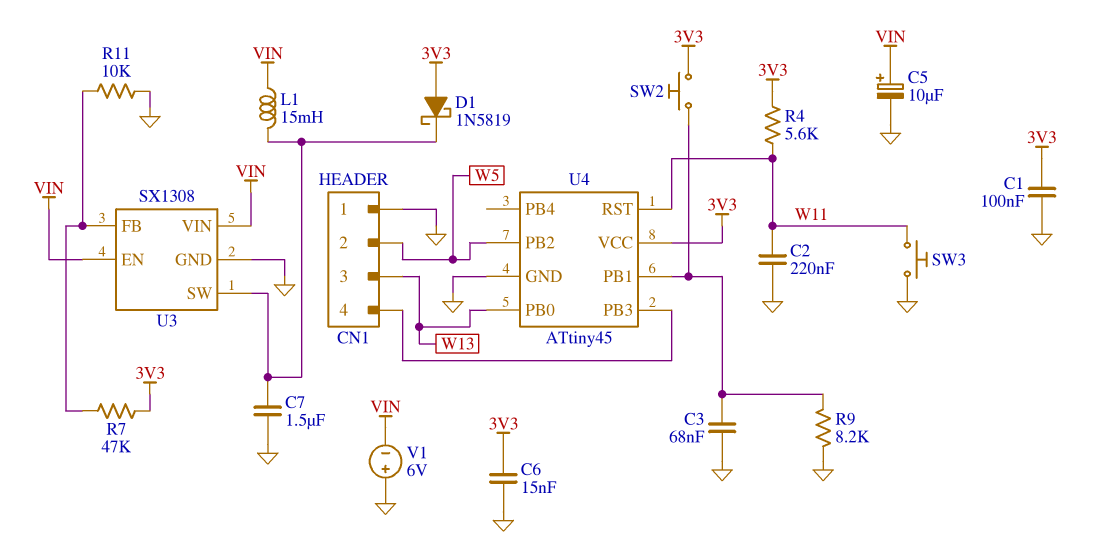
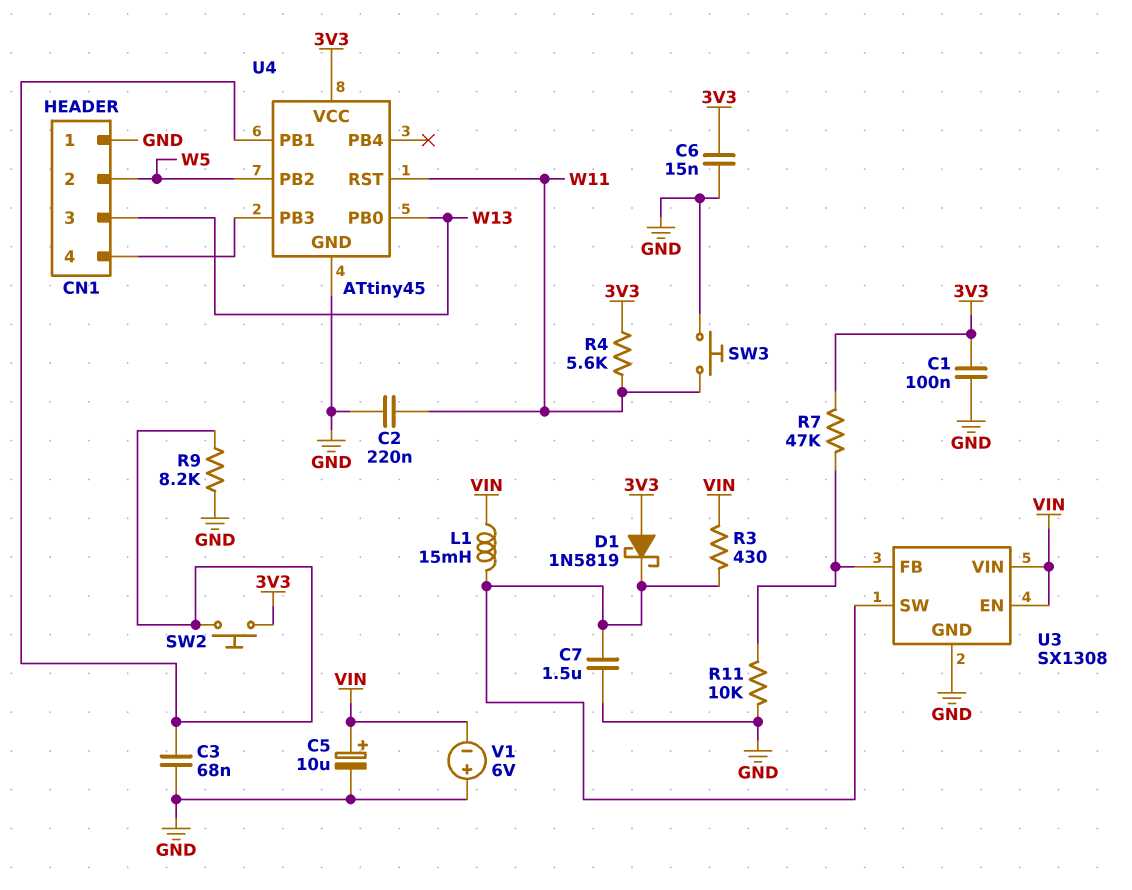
R3: none -> 430 (U3/SW, VIN)

